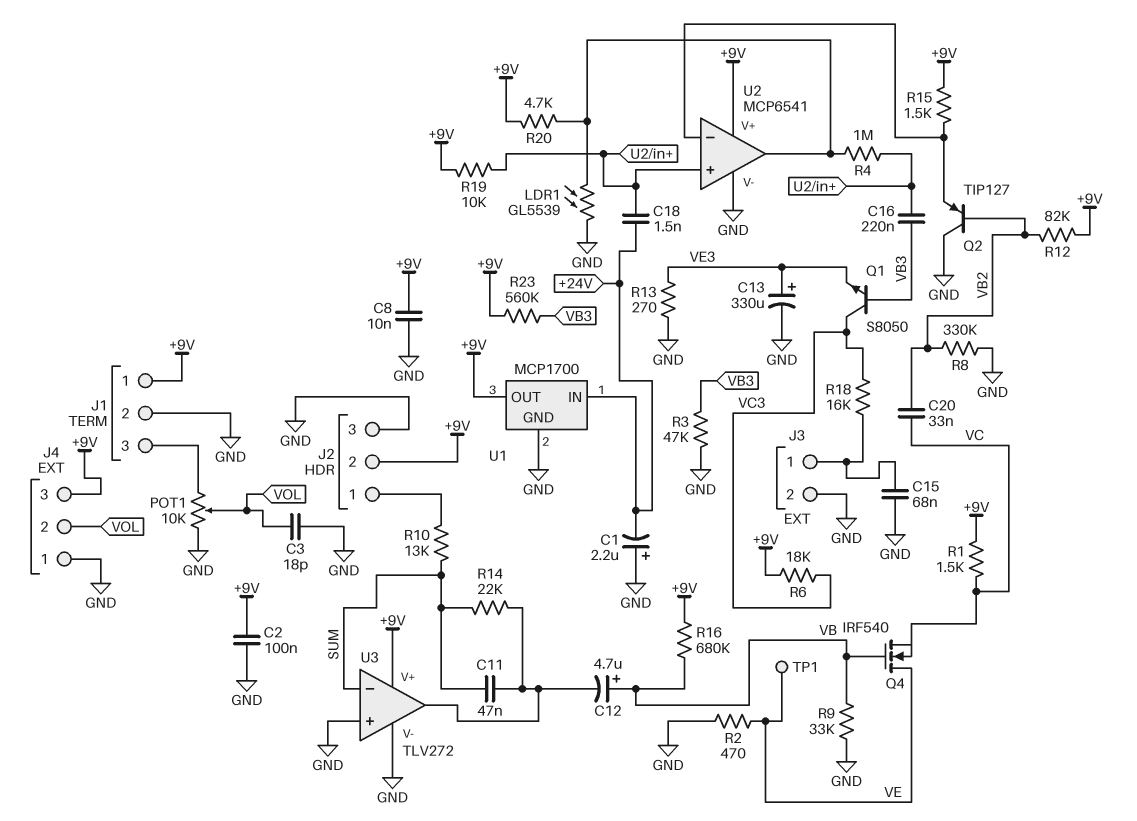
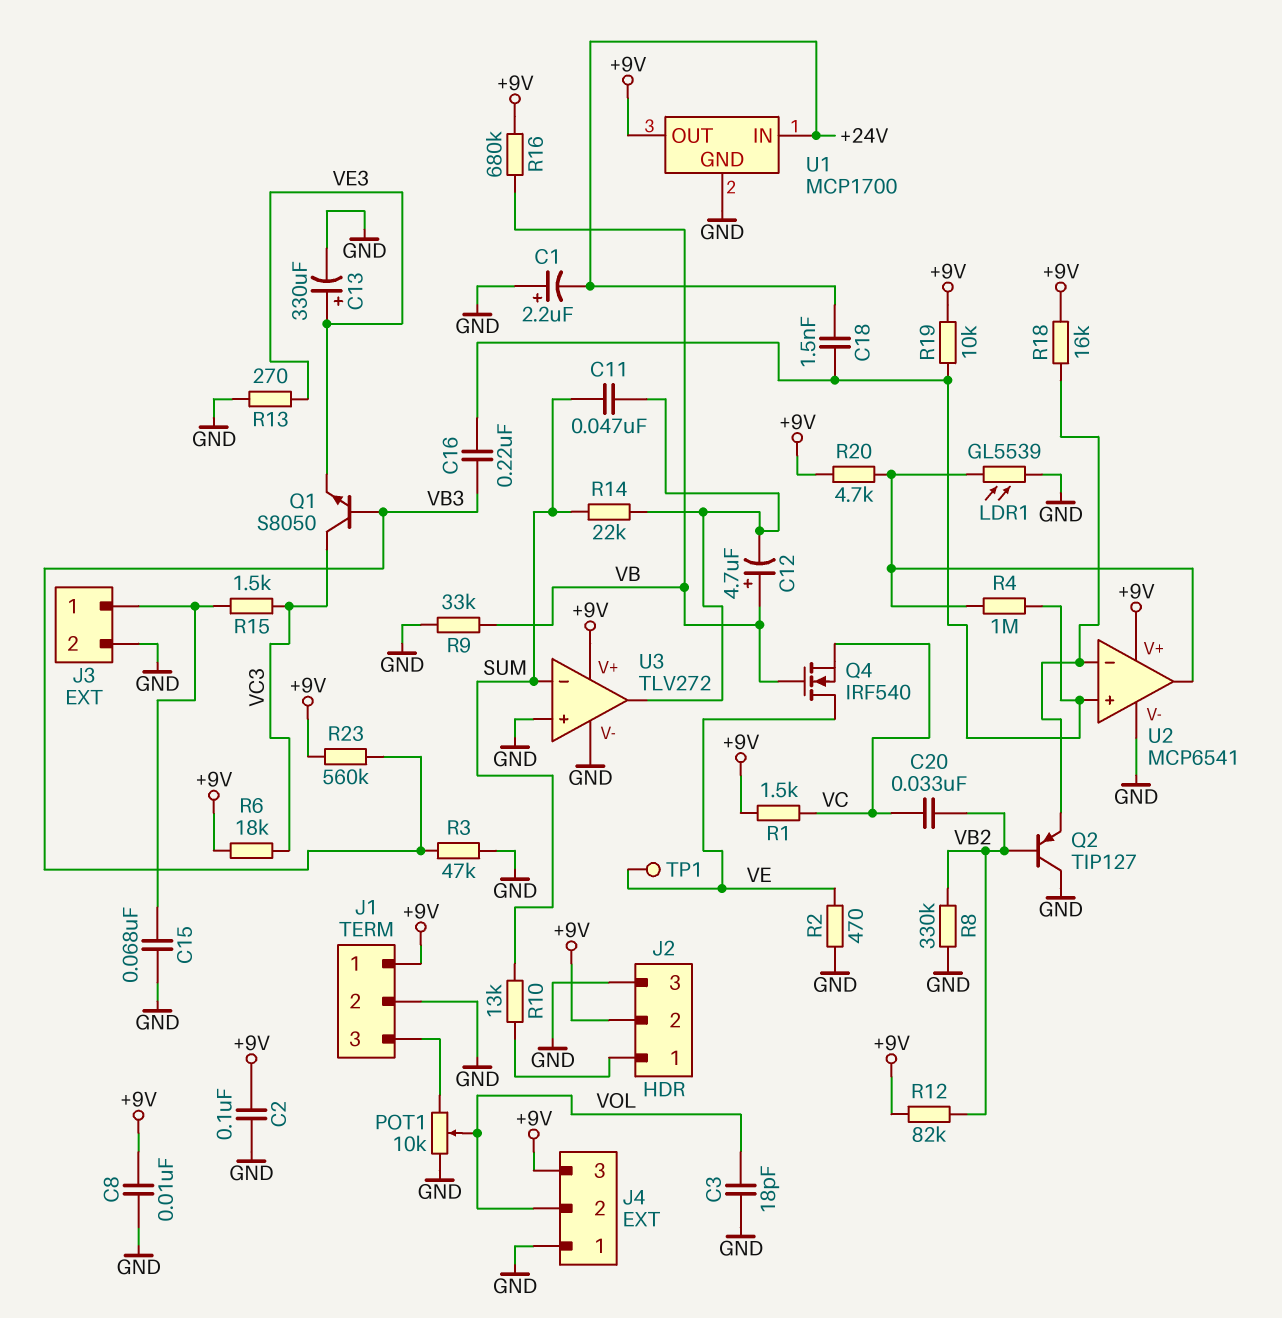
R15: 1.5k (+9V, U2/in-) -> 1.5k (J3/1, VC3)
R18: 16k (J3/1, VC3) -> 16k (+9V, U2/in-)

